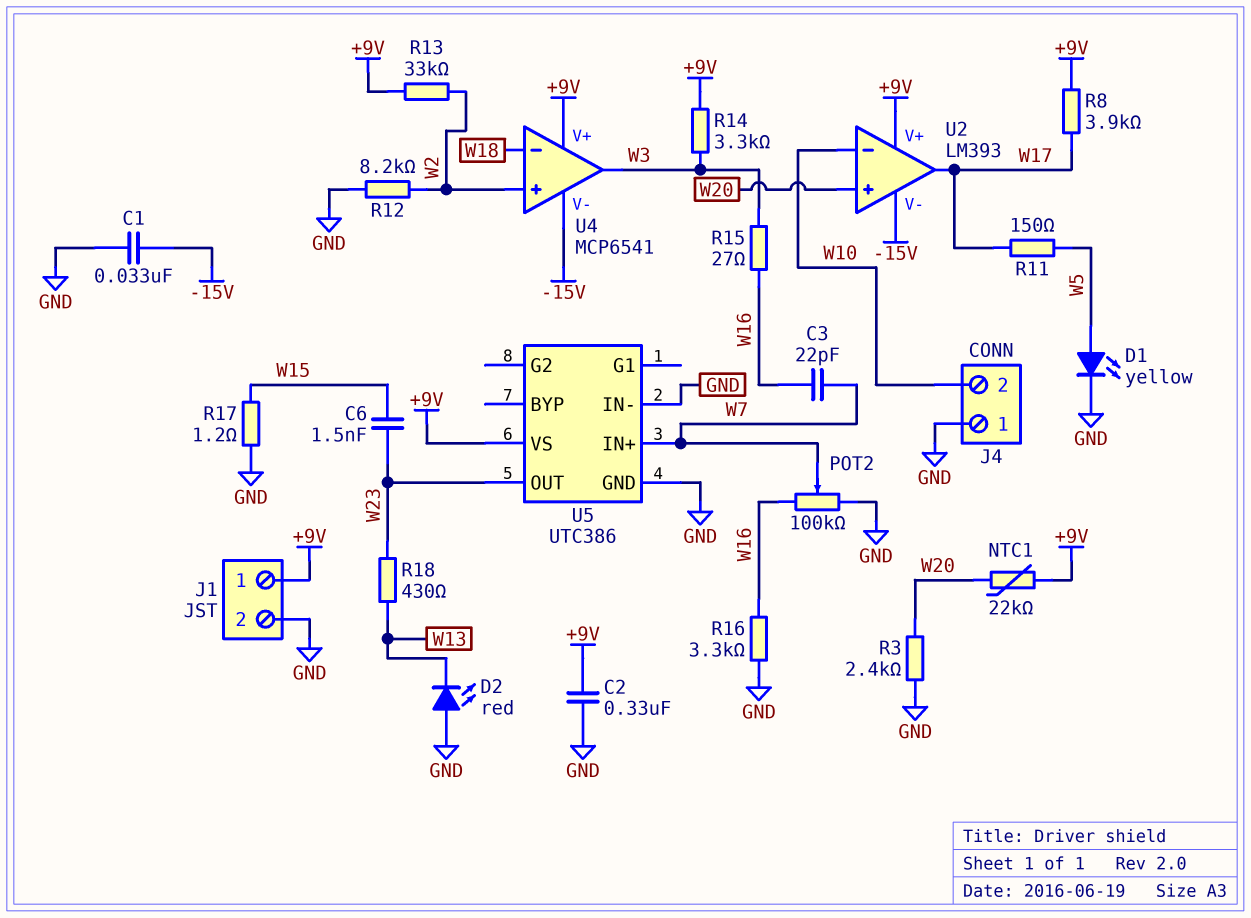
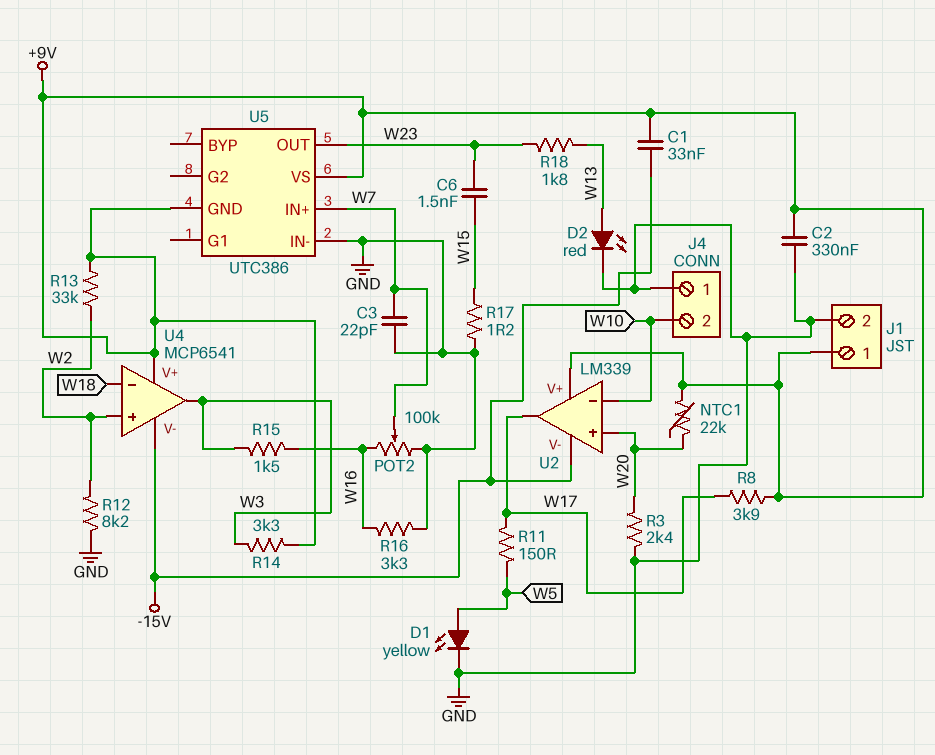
C1: 33nF (-15V, GND) -> 33nF (+9V, -15V)
C3: 22pF (W7, W16) -> 22pF (GND, W7)
D2: LED red (A GND, K W13) -> LED red (A W13, K GND)
R15: 27 (W3, W16) -> 1.5k (W3, W16)
R18: 430 (W13, W23) -> 1.8k (W13, W23)
U2: LM393 -> LM339
U5 pin GND: GND -> +9V

